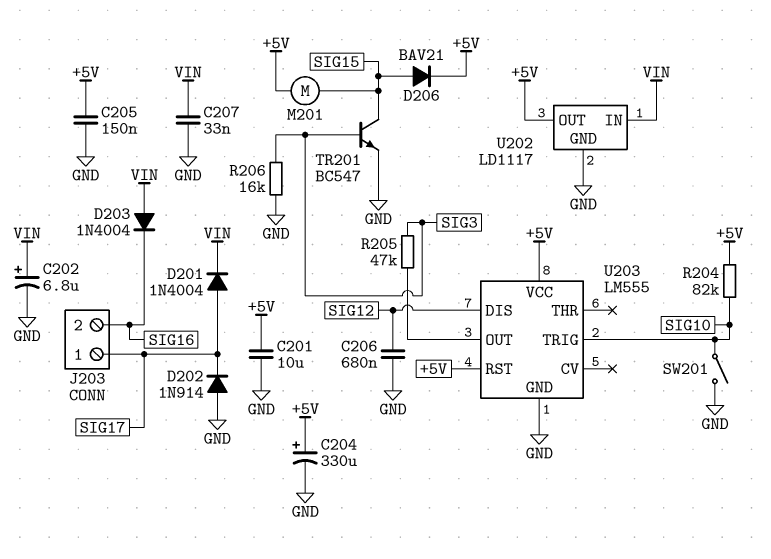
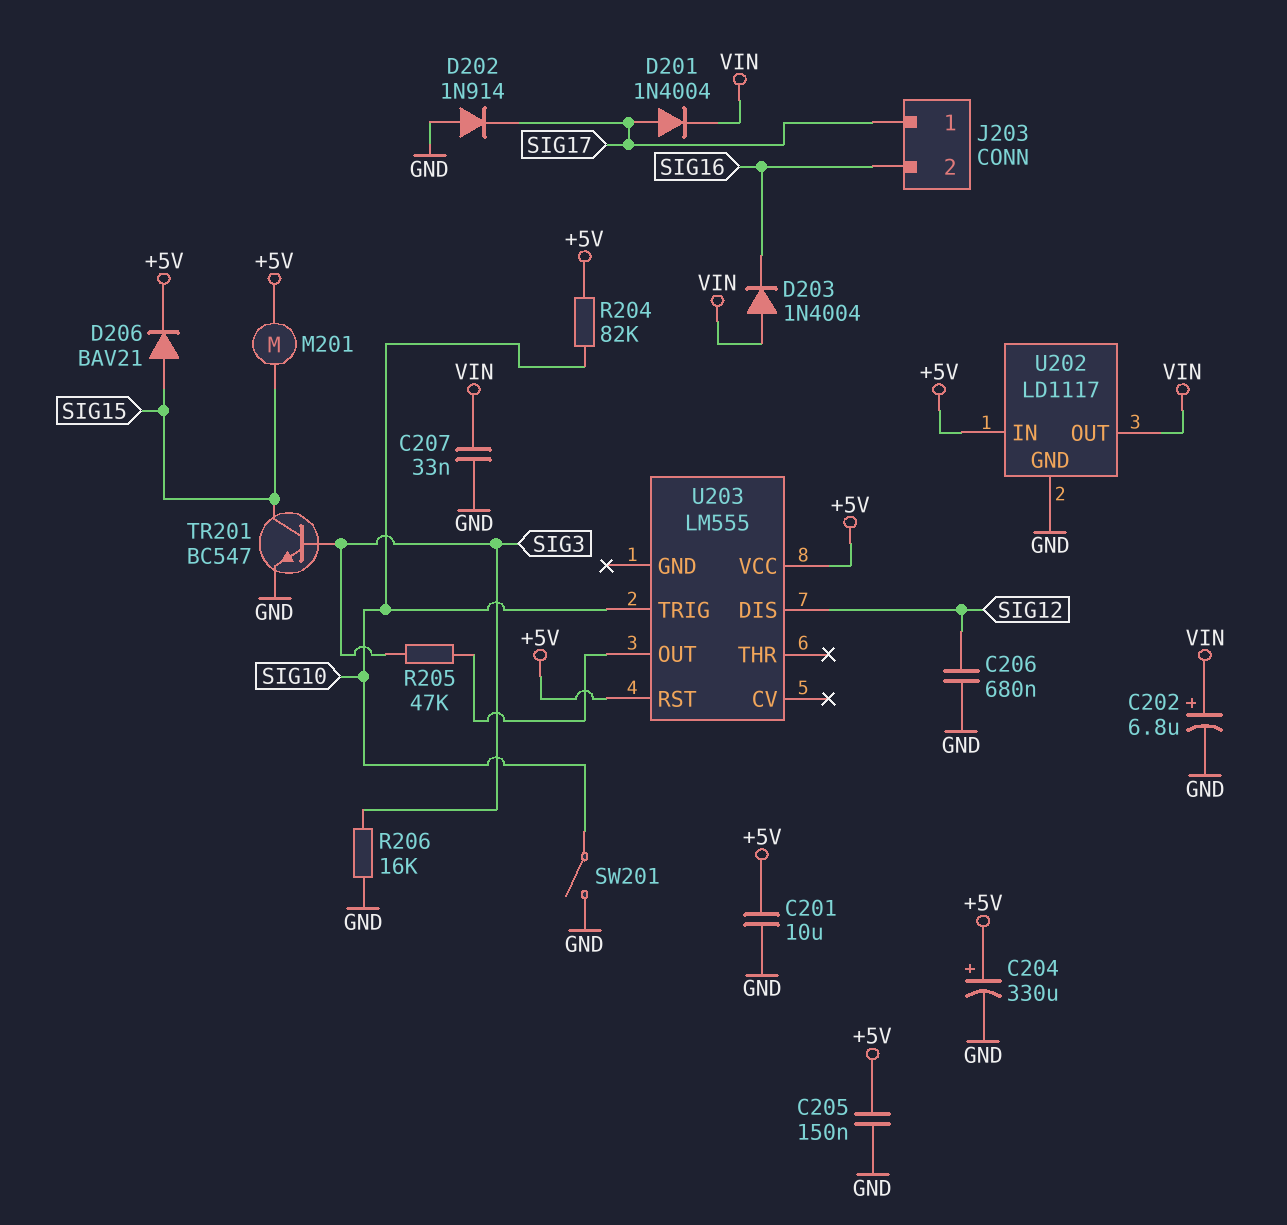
U202 pin IN: VIN -> +5V
U202 pin OUT: +5V -> VIN
U203 pin GND: GND -> none

